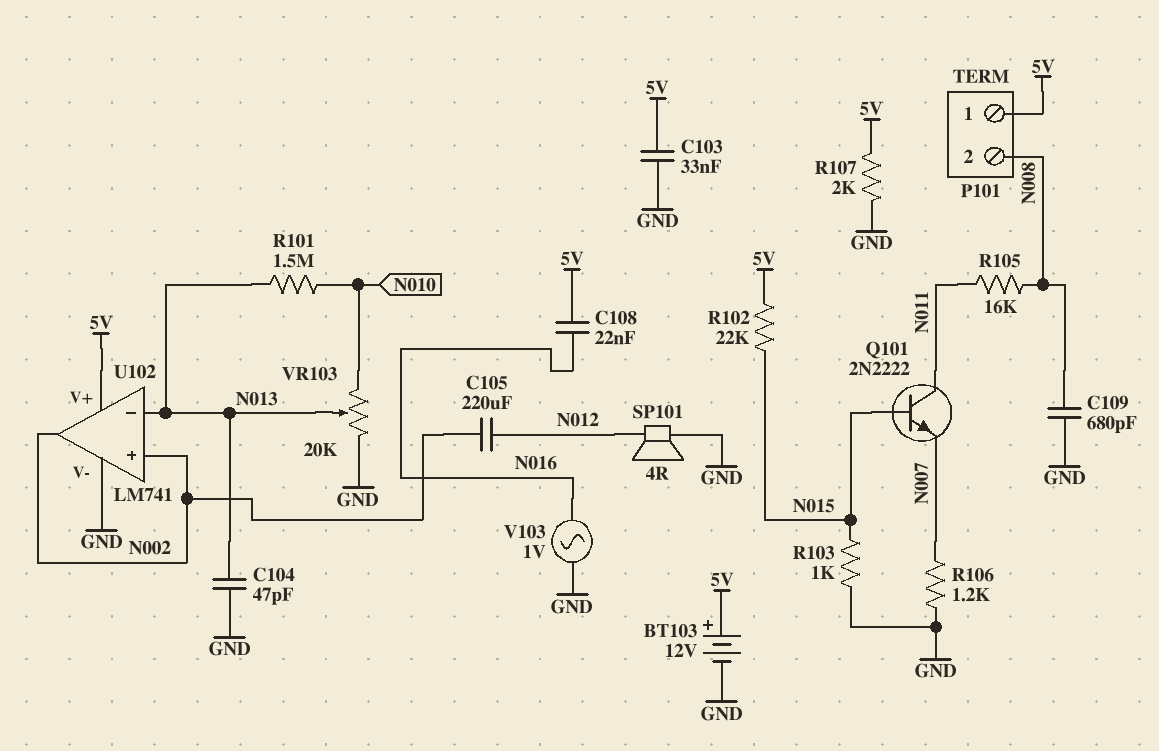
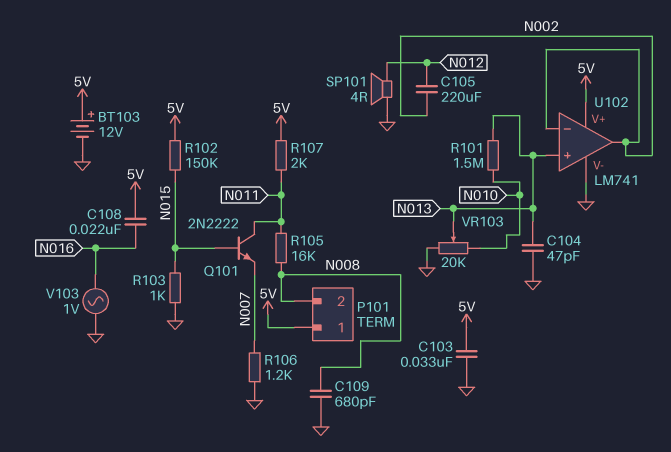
R102: 22k (5V, N015) -> 150k (5V, N015)
R107: 2k (5V, GND) -> 2k (5V, N011)
U102 pin in+: N002 -> N013
U102 pin in-: N013 -> N002

